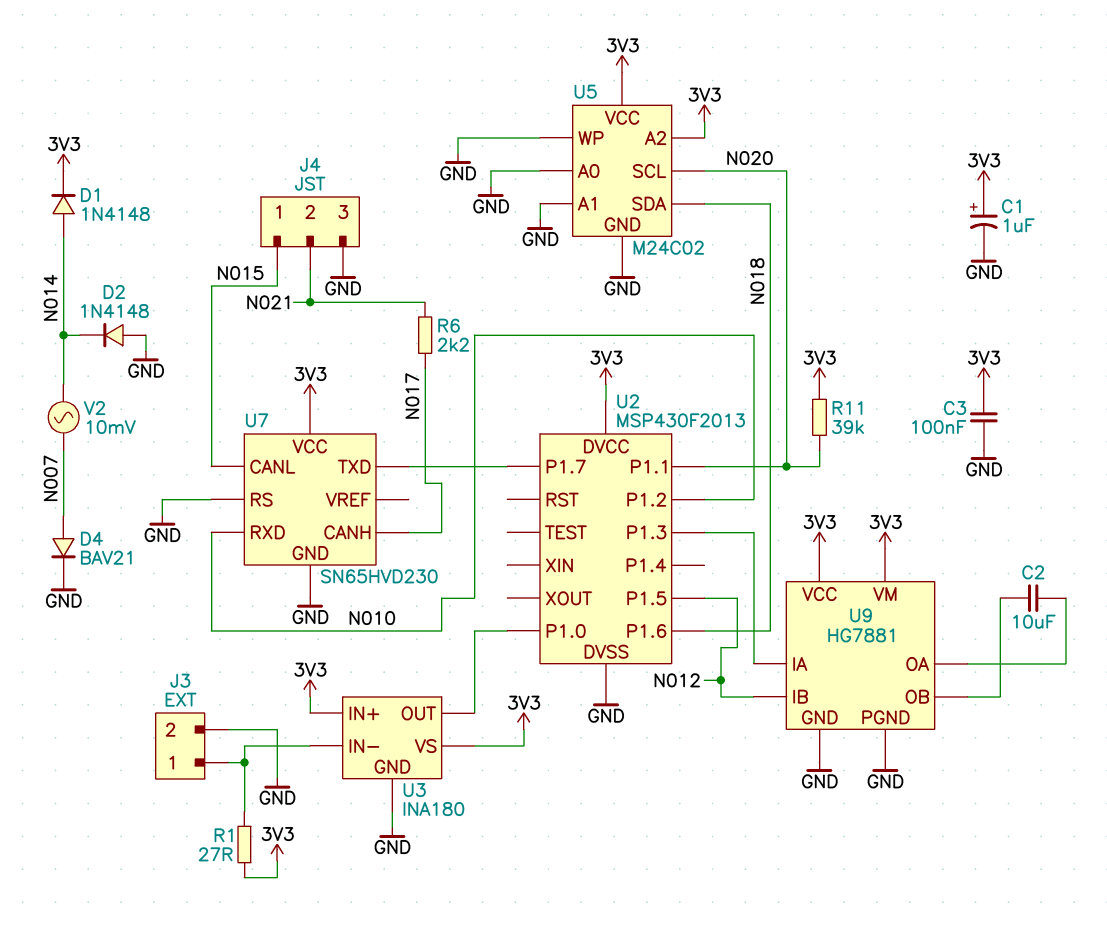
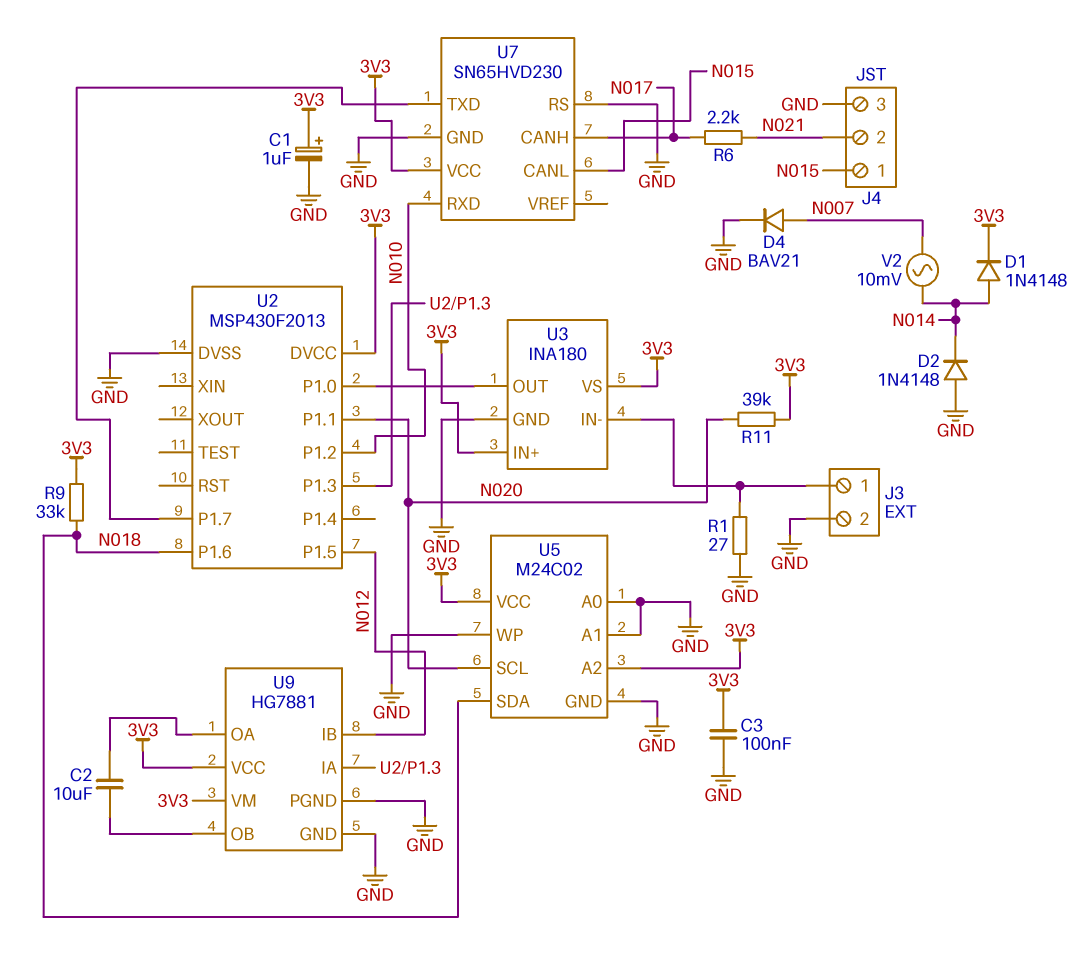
R1: 27 (3V3, J3/1) -> 27 (GND, J3/1)
R9: none -> 33k (3V3, N018)

